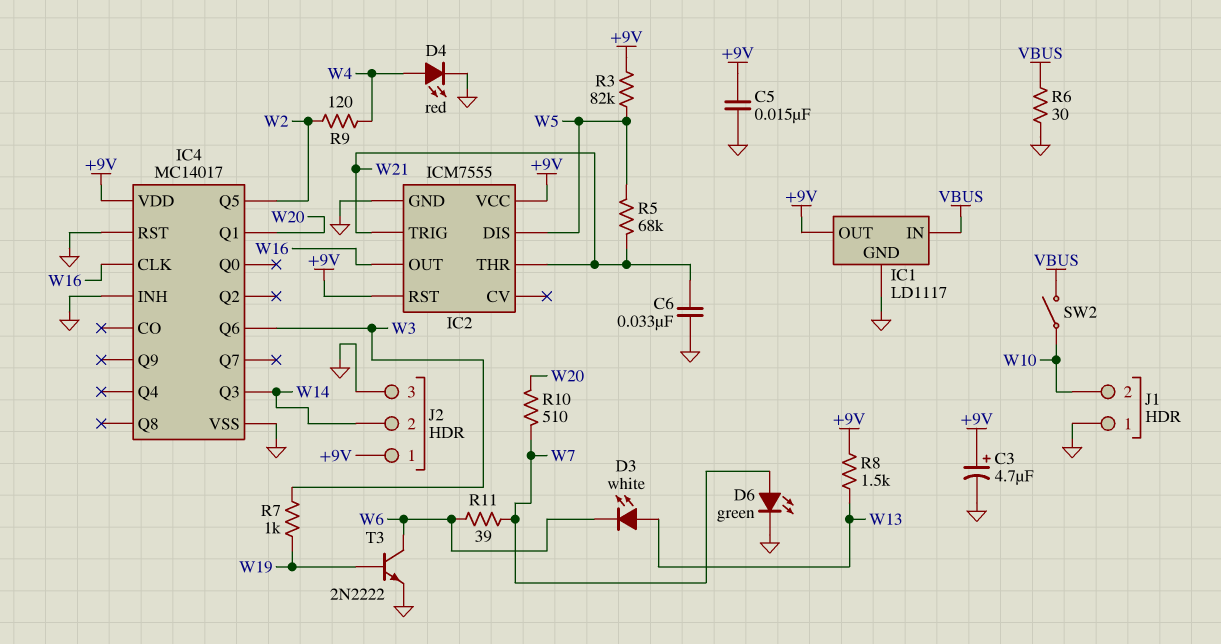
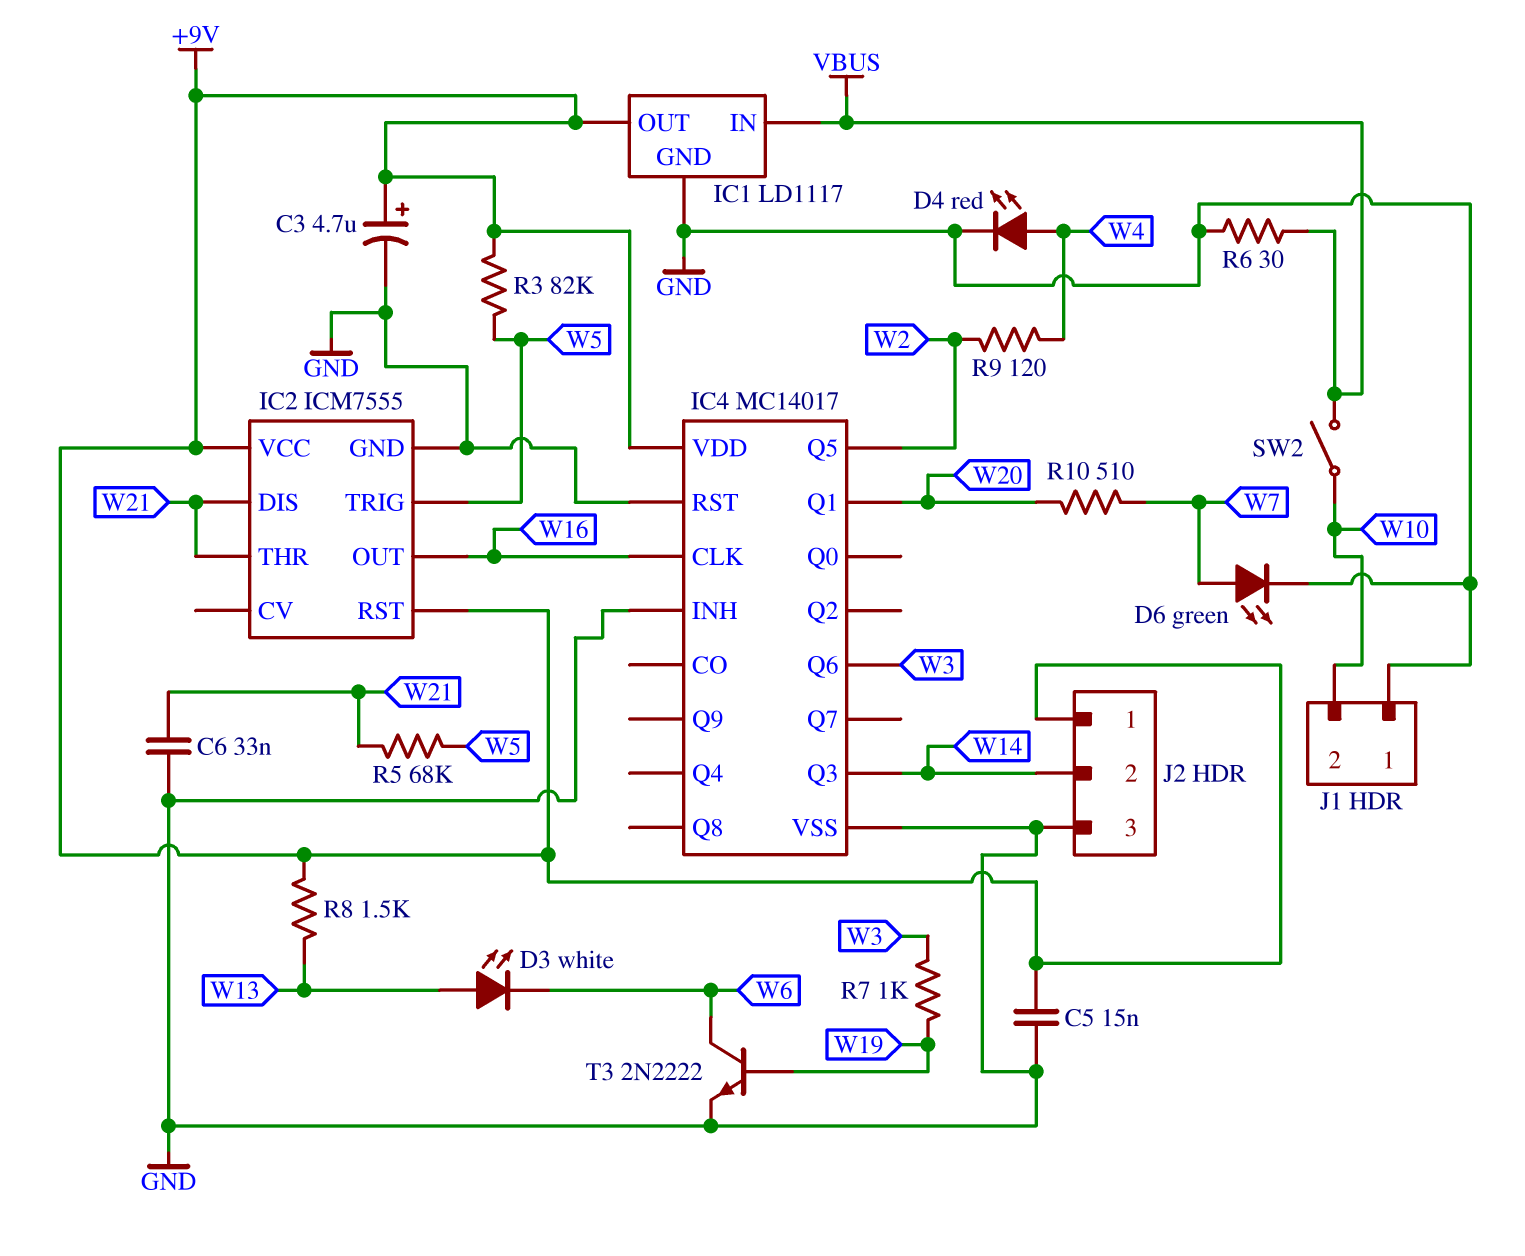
IC2 pin DIS: W5 -> W21
IC2 pin TRIG: W21 -> W5
R11: 39 (W6, W7) -> none

